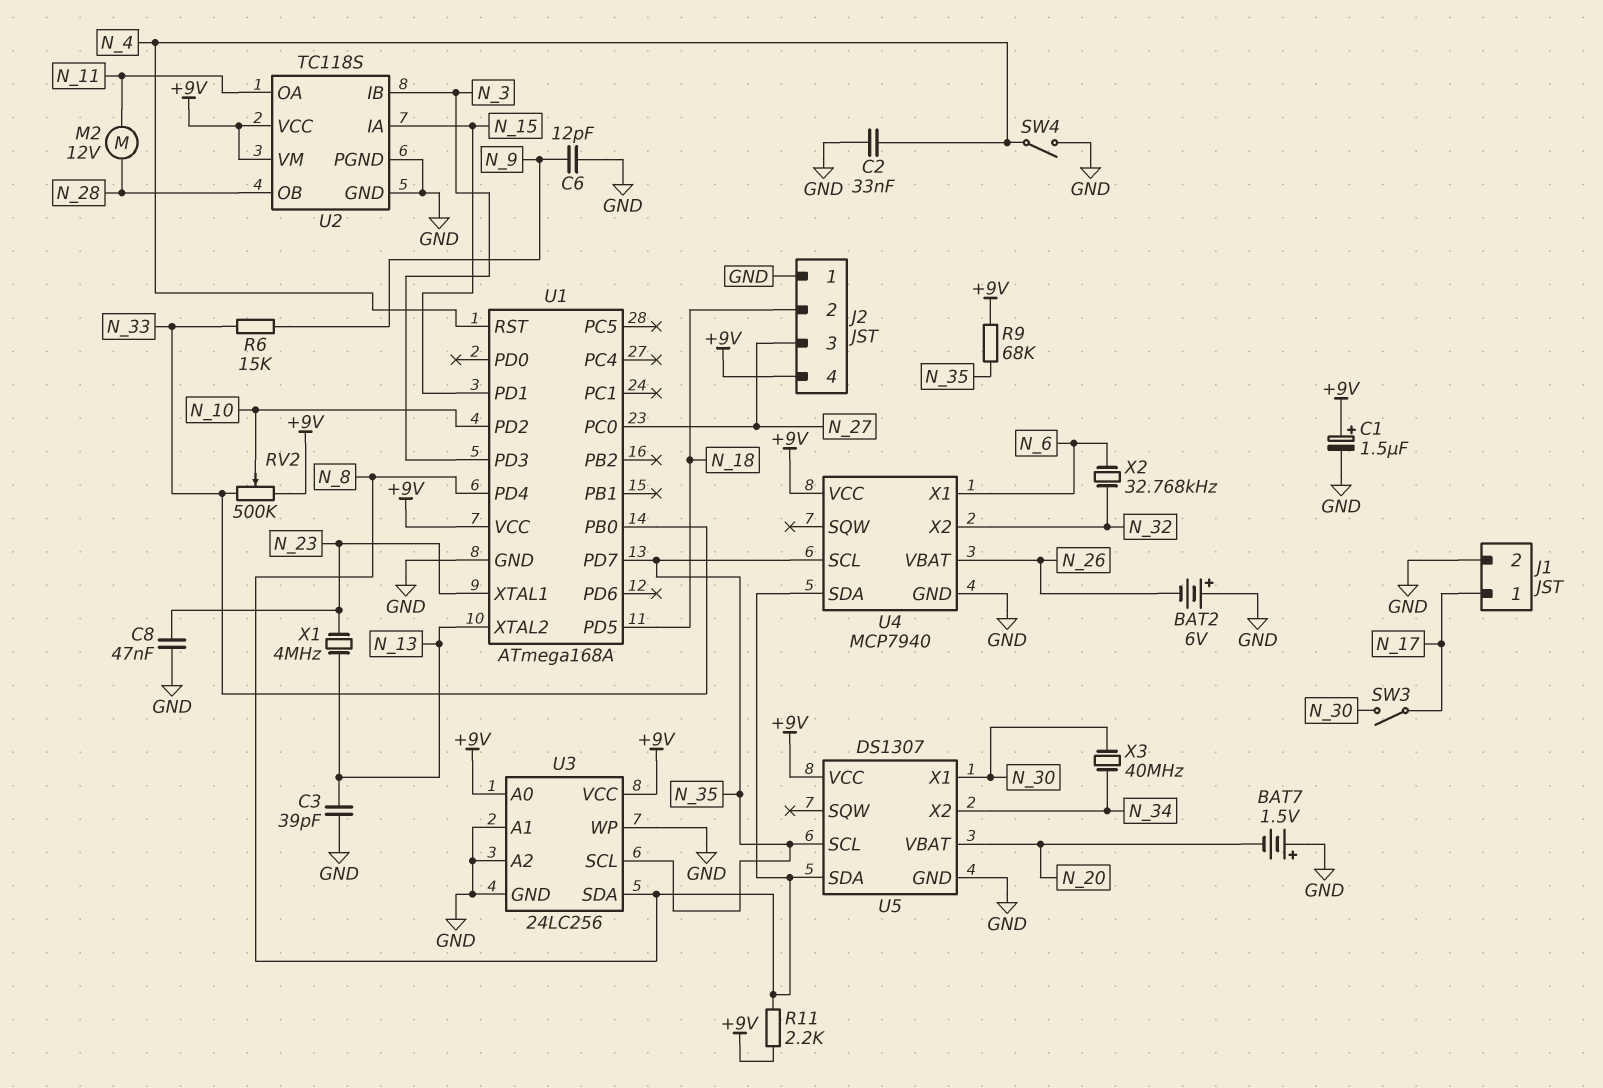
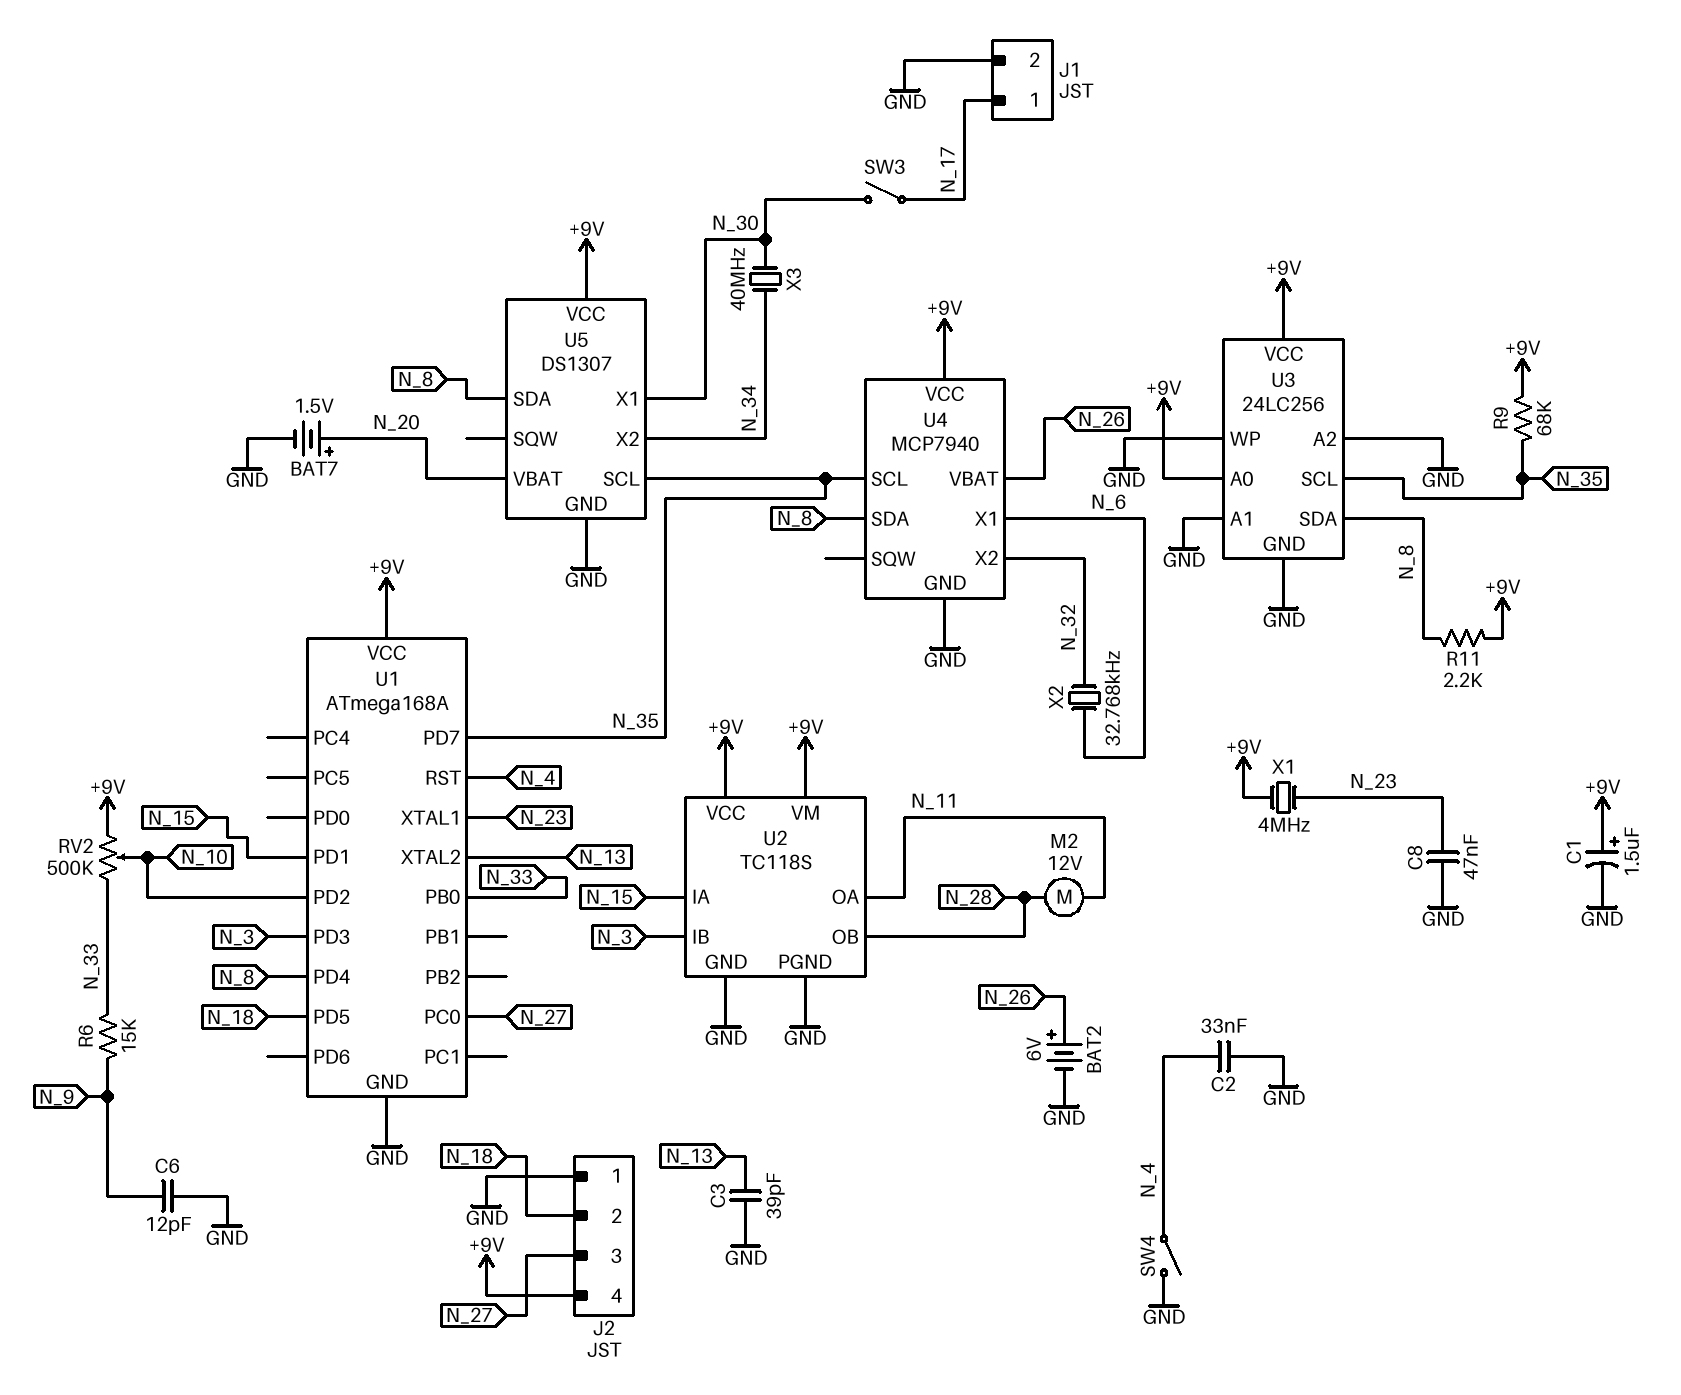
BAT2: 6V (plus GND, minus N_26) -> 6V (plus N_26, minus GND)
BAT7: 1.5V (plus GND, minus N_20) -> 1.5V (plus N_20, minus GND)
X1: 4MHz (N_13, N_23) -> 4MHz (+9V, N_23)

